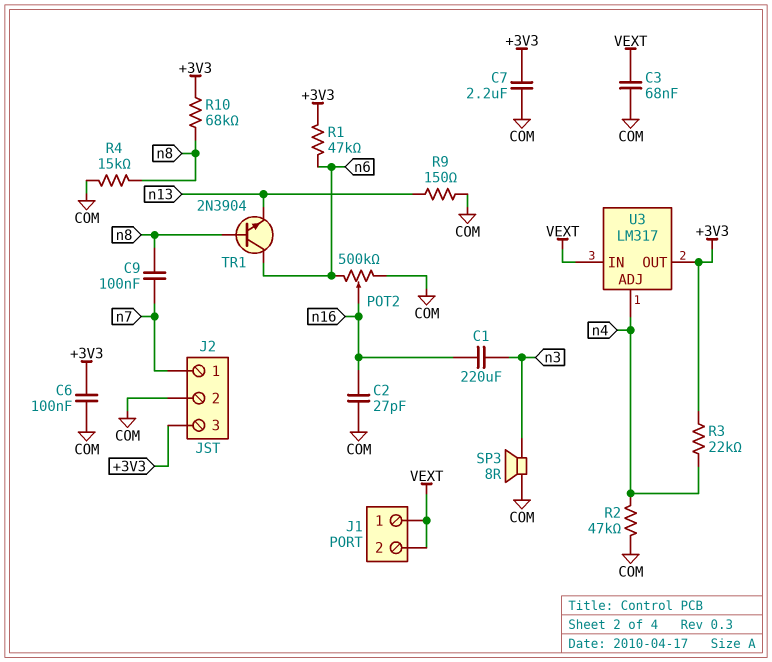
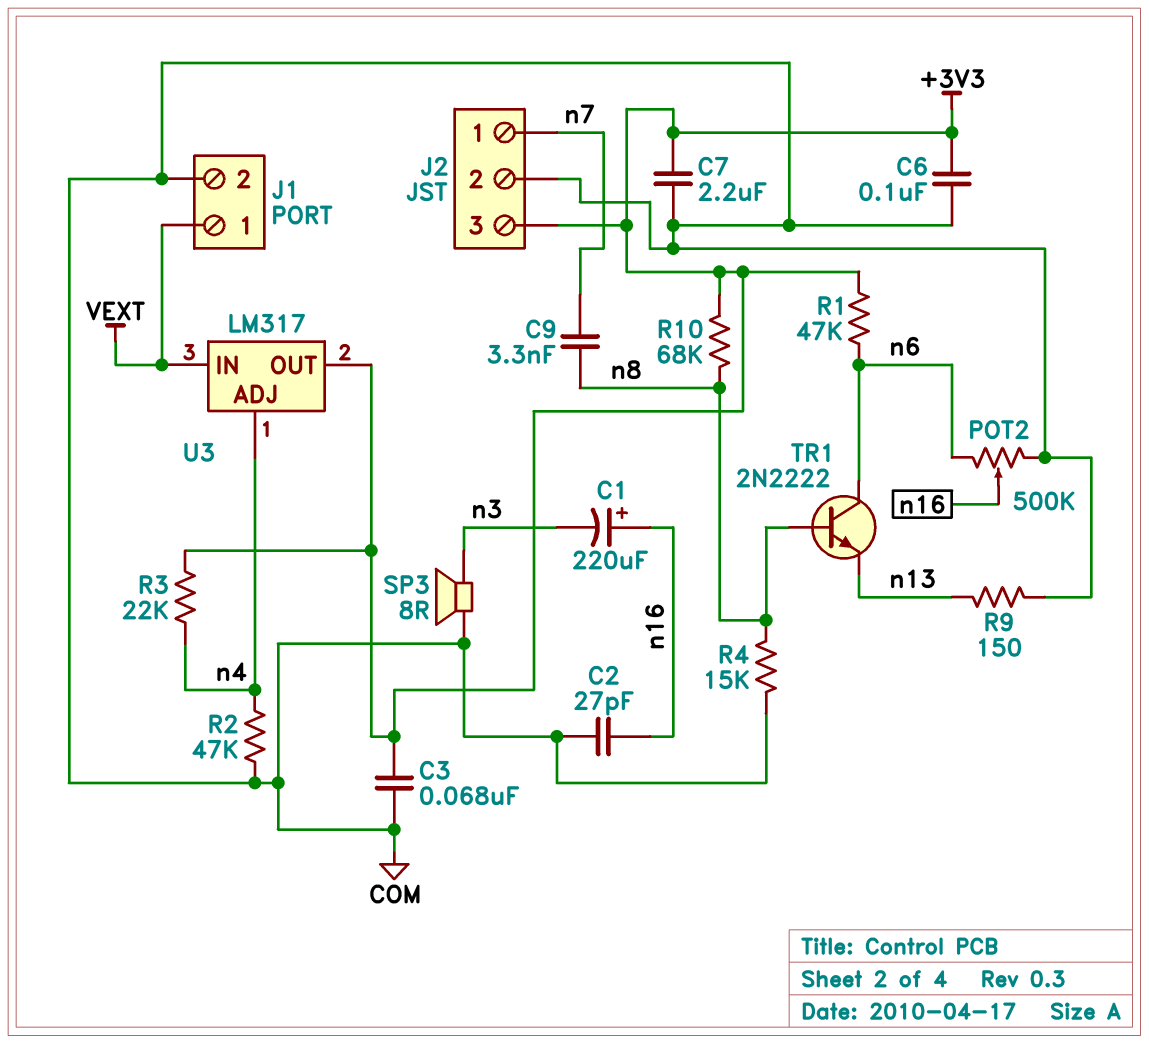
C1: 220uF (n3, n16) -> 220uF (plus n16, minus n3)
C3: 68nF (COM, VEXT) -> 68nF (+3V3, COM)
C9: 100nF (n7, n8) -> 3.3nF (n7, n8)
J1 pin 2: VEXT -> COM
TR1: NPN 2N3904 (B n8, C n6, E n13) -> NPN 2N2222 (B n8, C n6, E n13)

